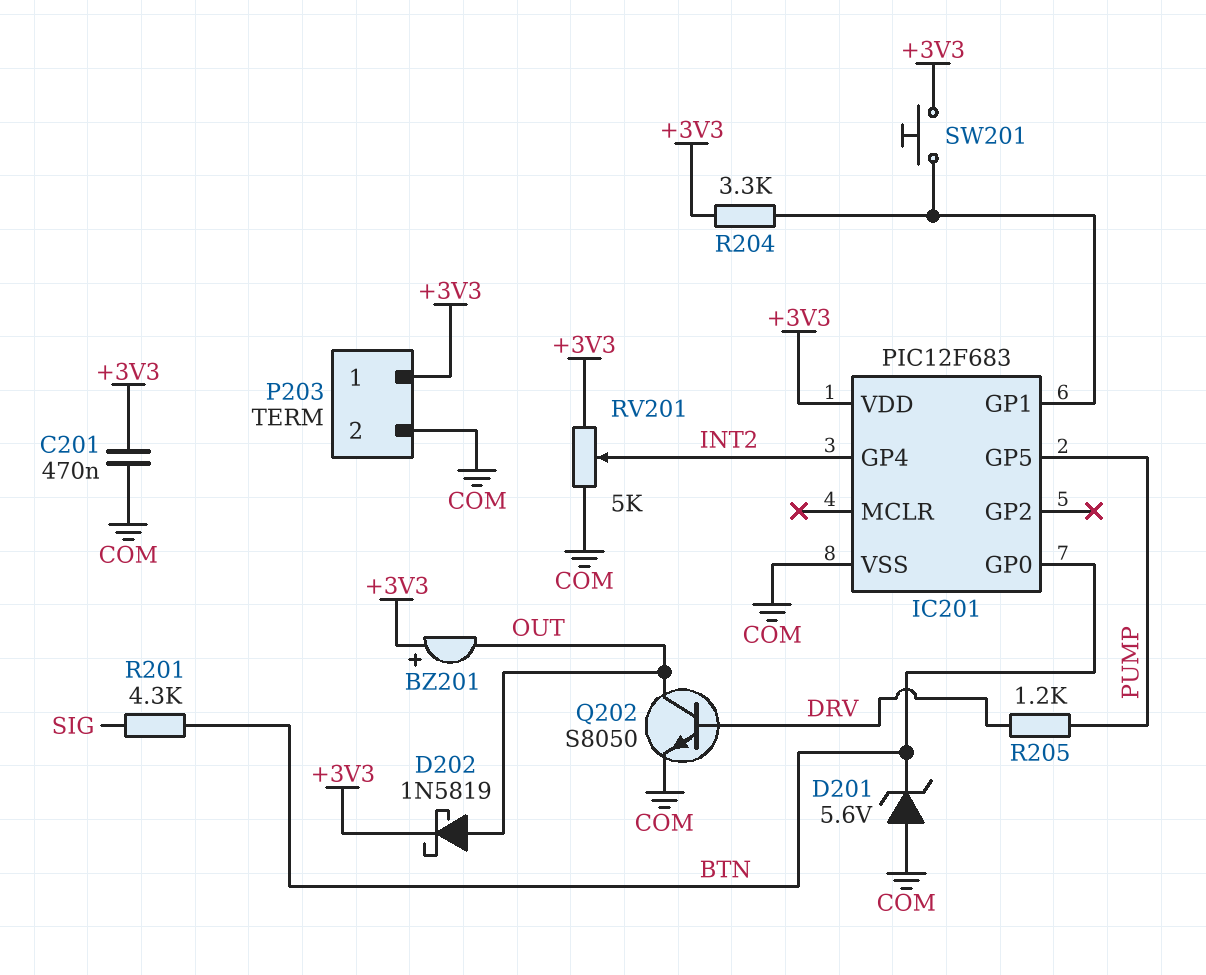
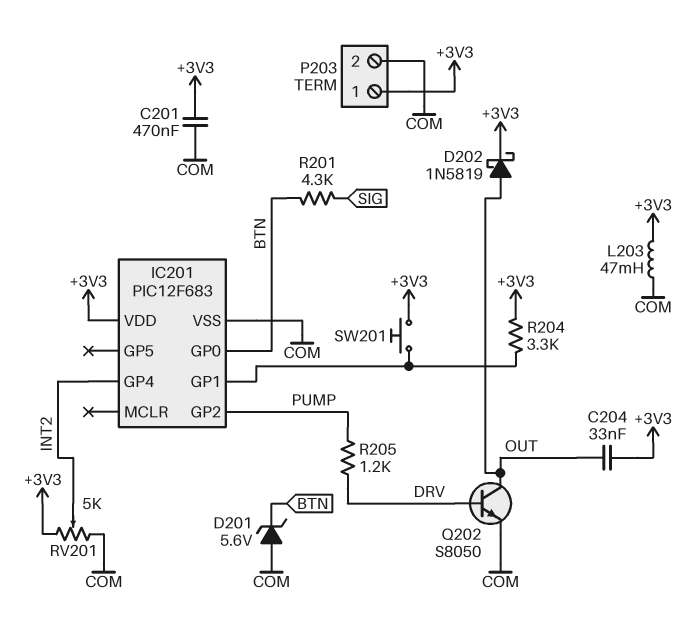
BZ201: buzzer (plus +3V3, minus OUT) -> none
C204: none -> 33nF (+3V3, OUT)
IC201 pin GP2: none -> PUMP
IC201 pin GP5: PUMP -> none
L203: none -> 47mH (+3V3, COM)

